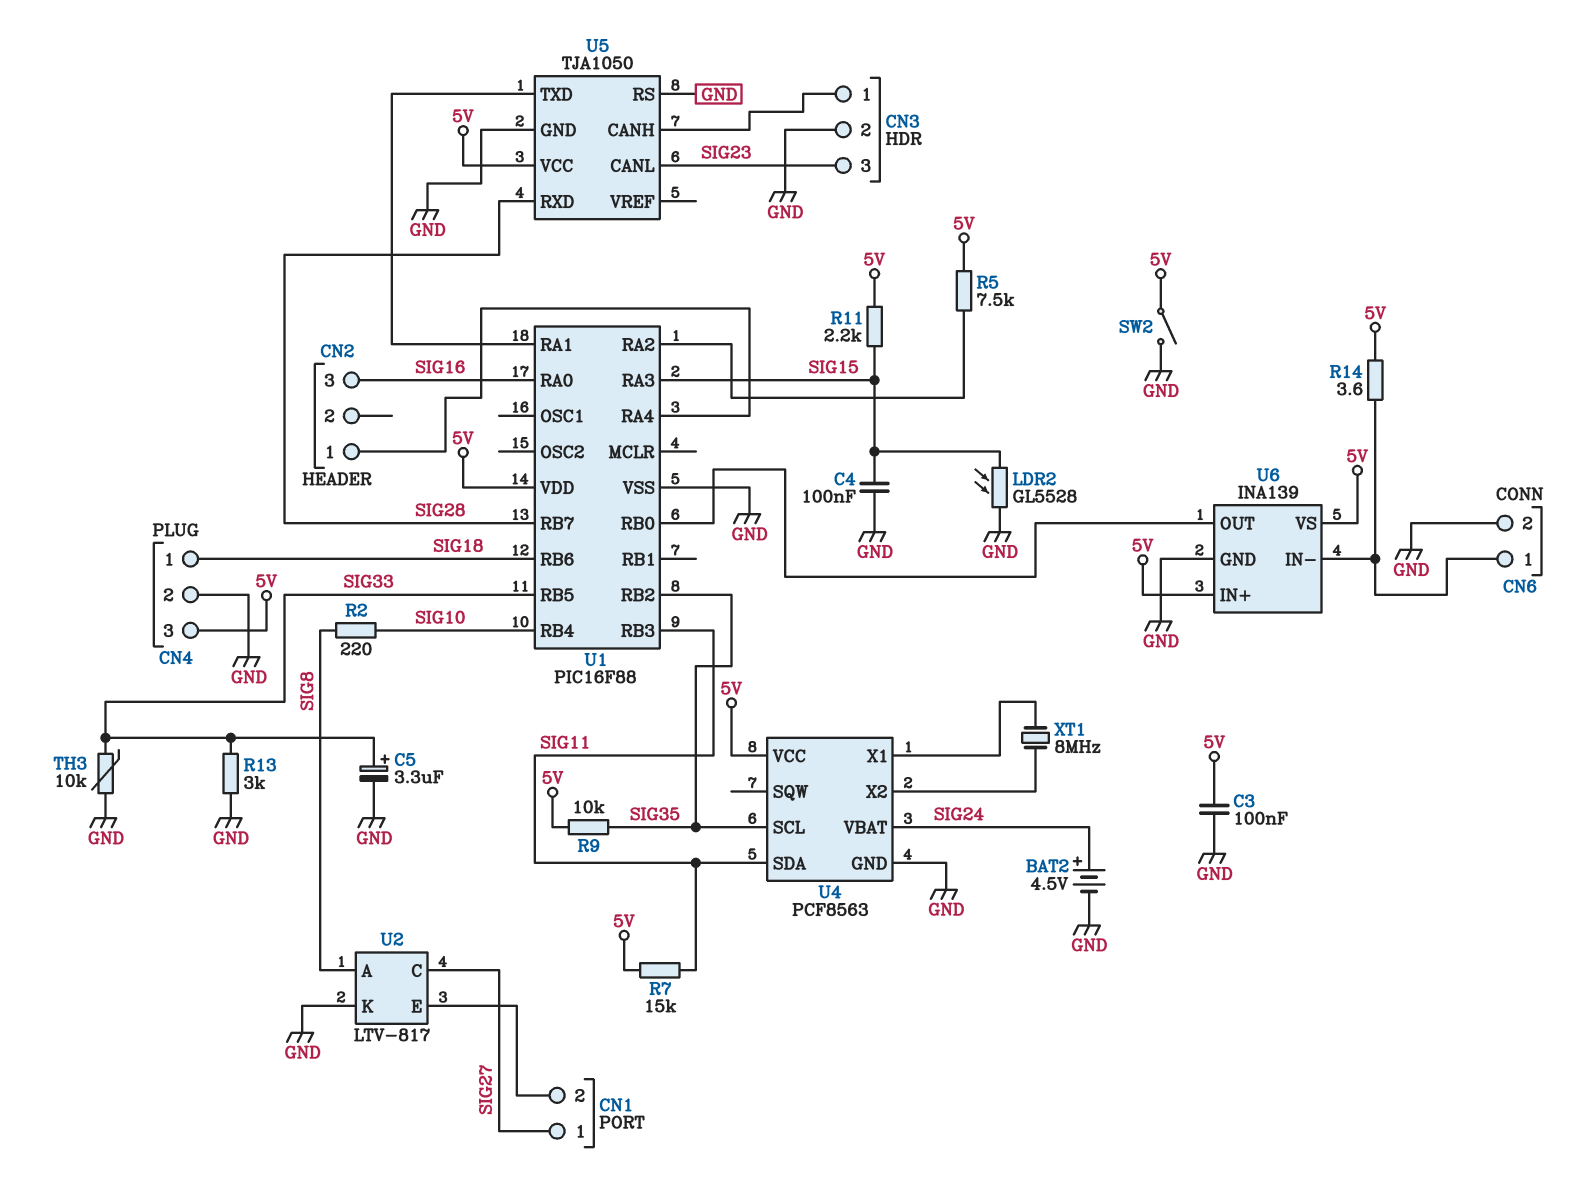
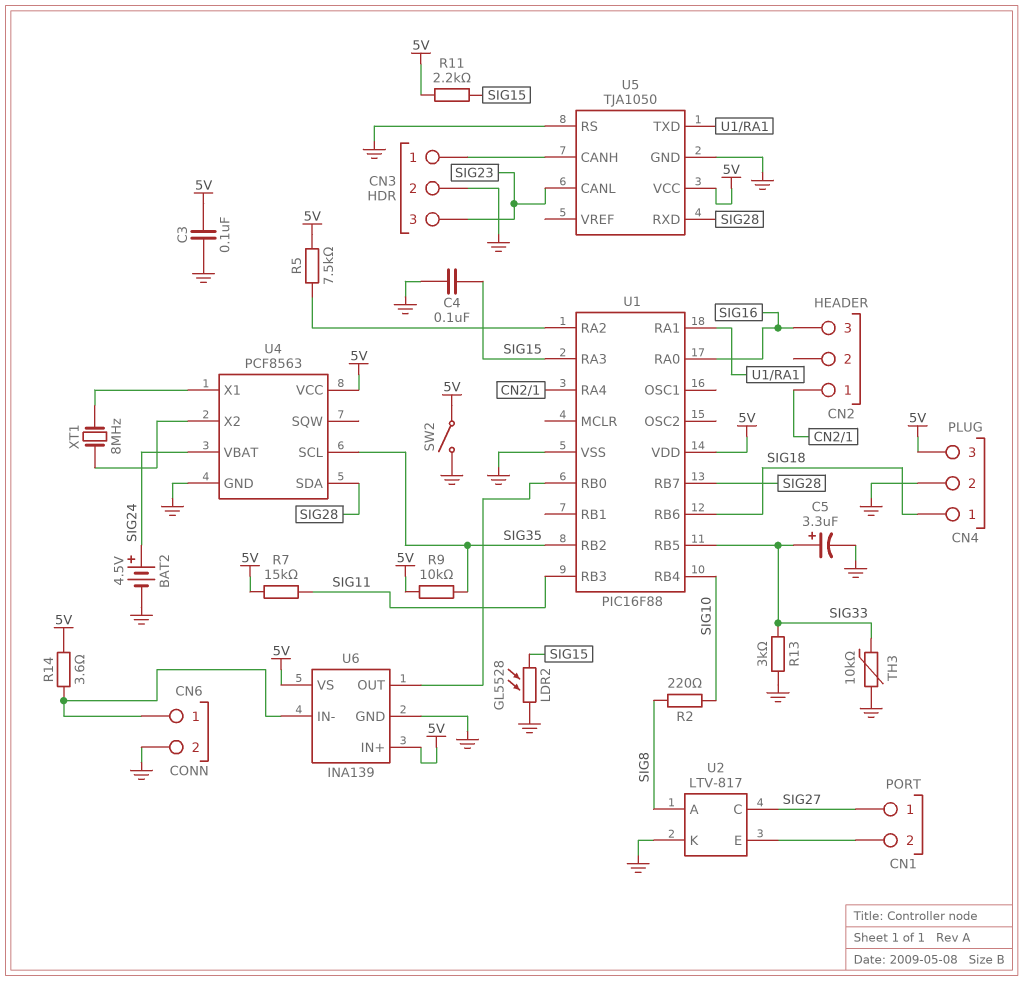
U4 pin SDA: SIG11 -> SIG28

